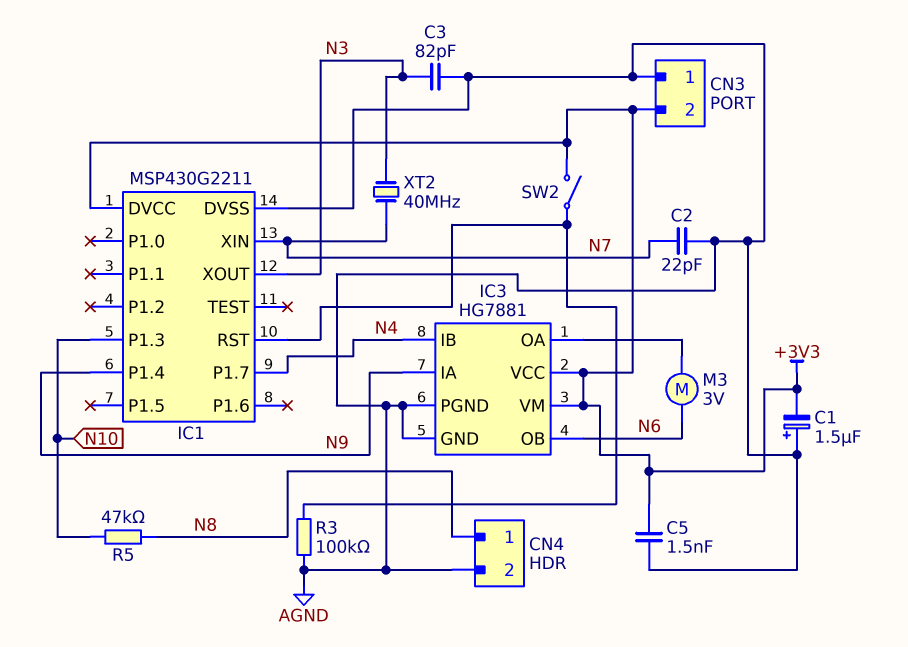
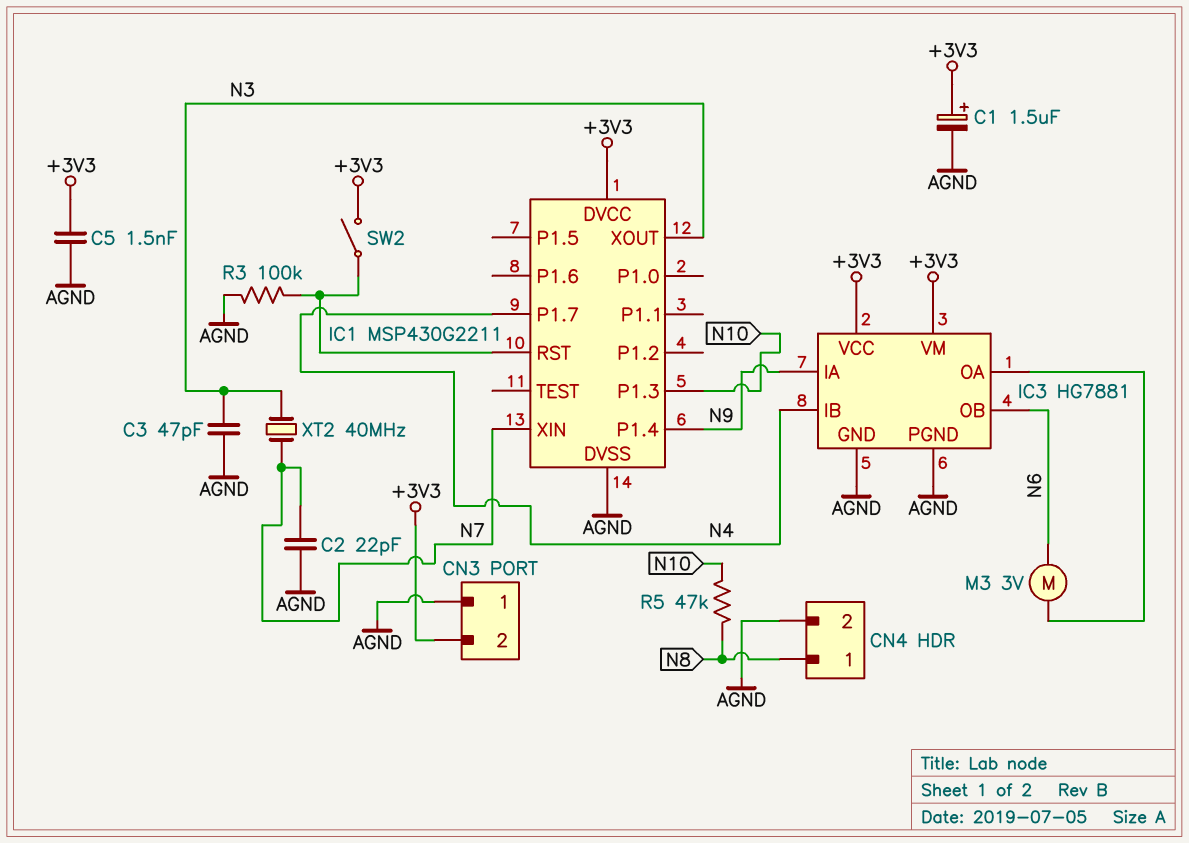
C1: 1.5uF (plus AGND, minus +3V3) -> 1.5uF (plus +3V3, minus AGND)
C3: 82pF (AGND, N3) -> 47pF (AGND, N3)

